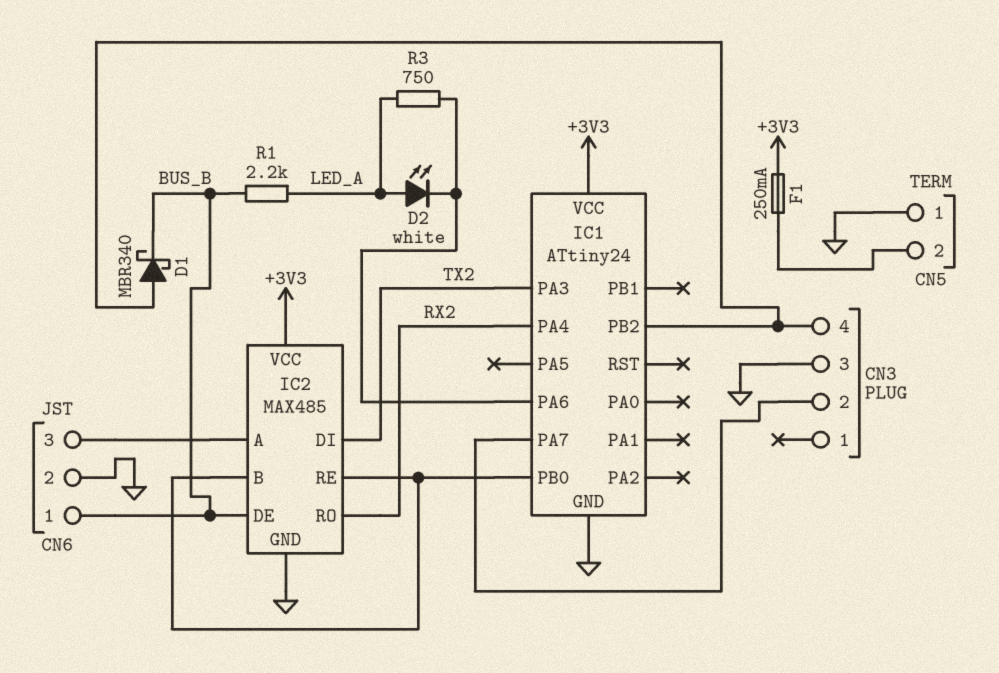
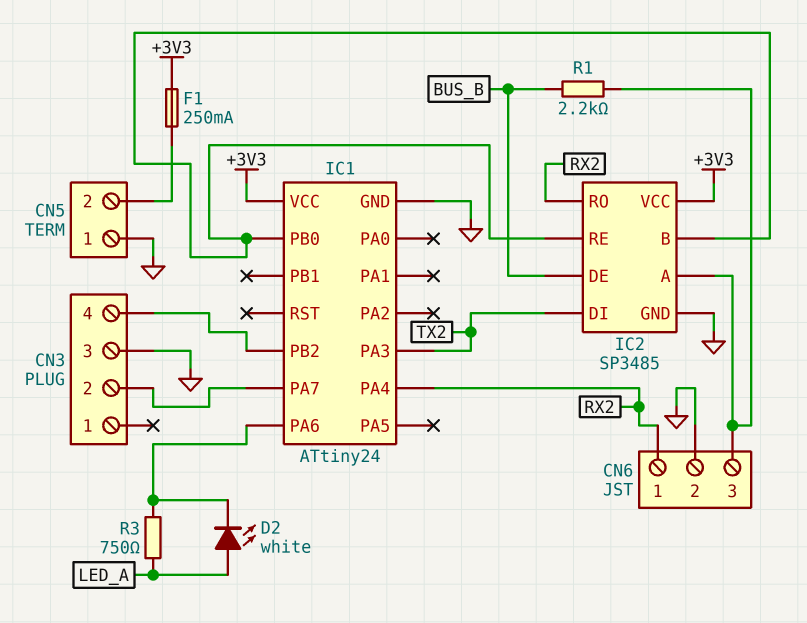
CN6 pin 1: BUS_B -> RX2
D1: schottky MBR340 (A CN3/4, K BUS_B) -> none
IC2: MAX485 -> SP3485
R1: 2.2k (BUS_B, LED_A) -> 2.2k (BUS_B, CN6/3)

